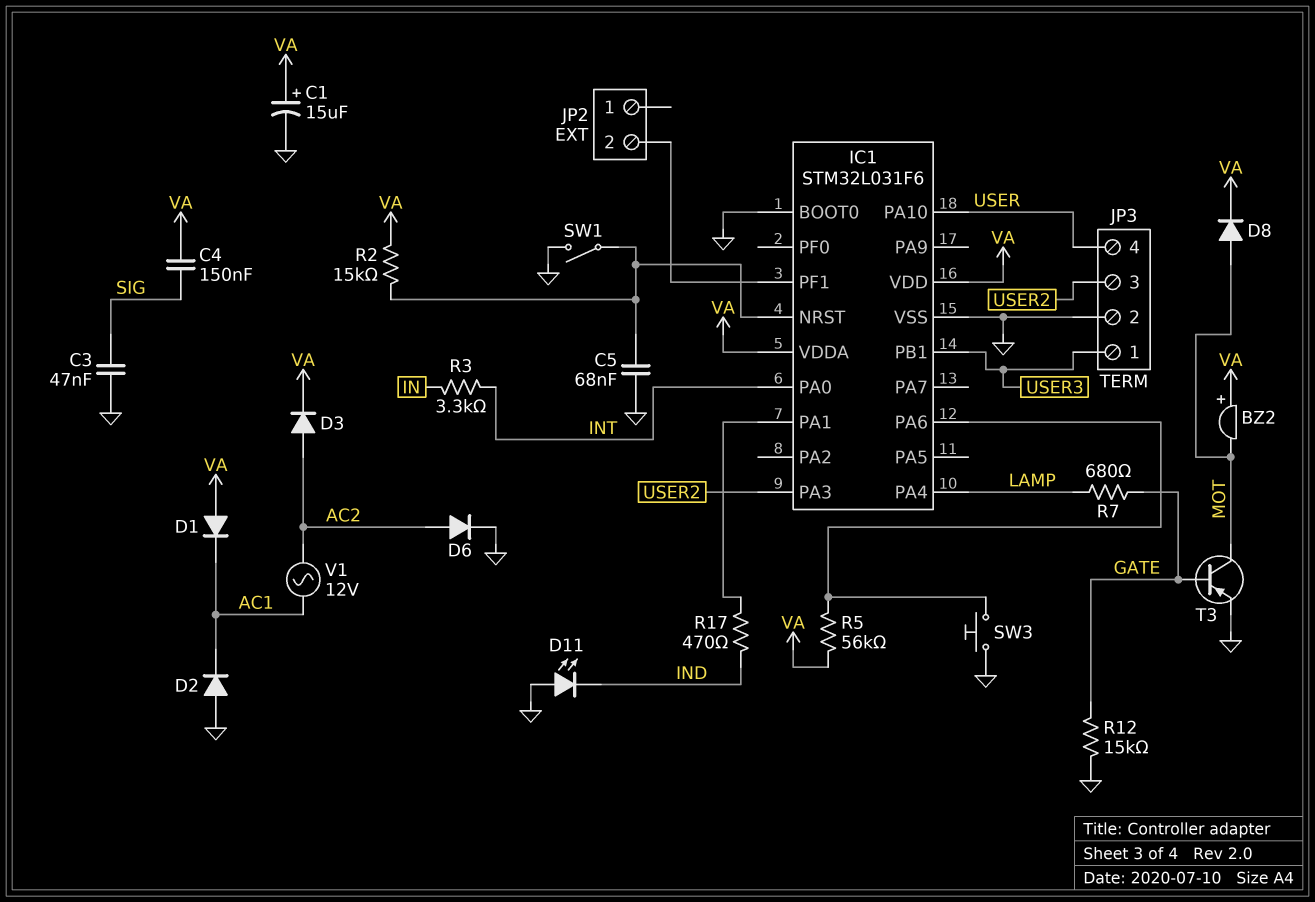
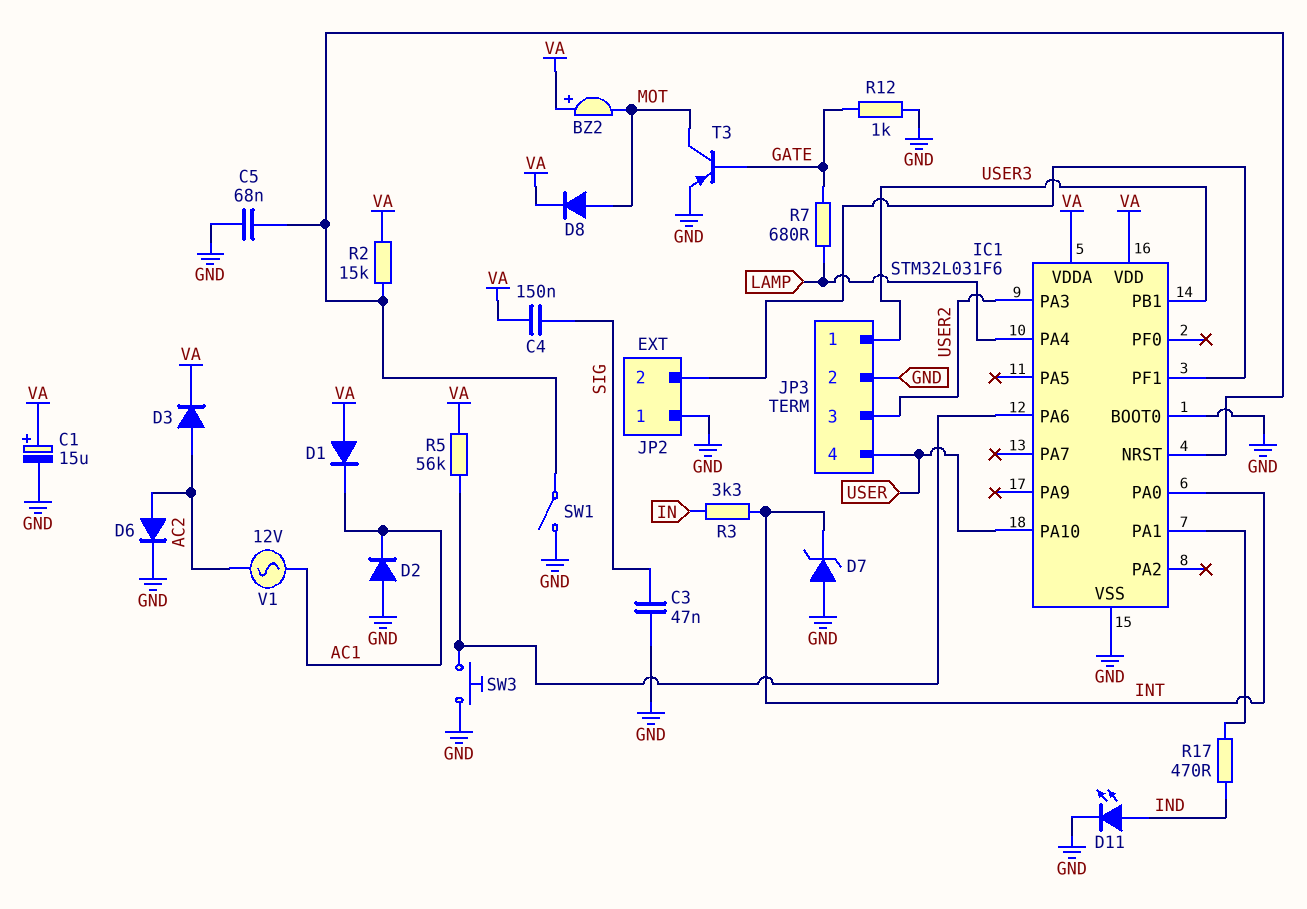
D7: none -> zener (A GND, K INT)
D11: LED (A GND, K IND) -> LED (A IND, K GND)
JP2 pin 1: none -> GND
R12: 15k (GATE, GND) -> 1k (GATE, GND)

